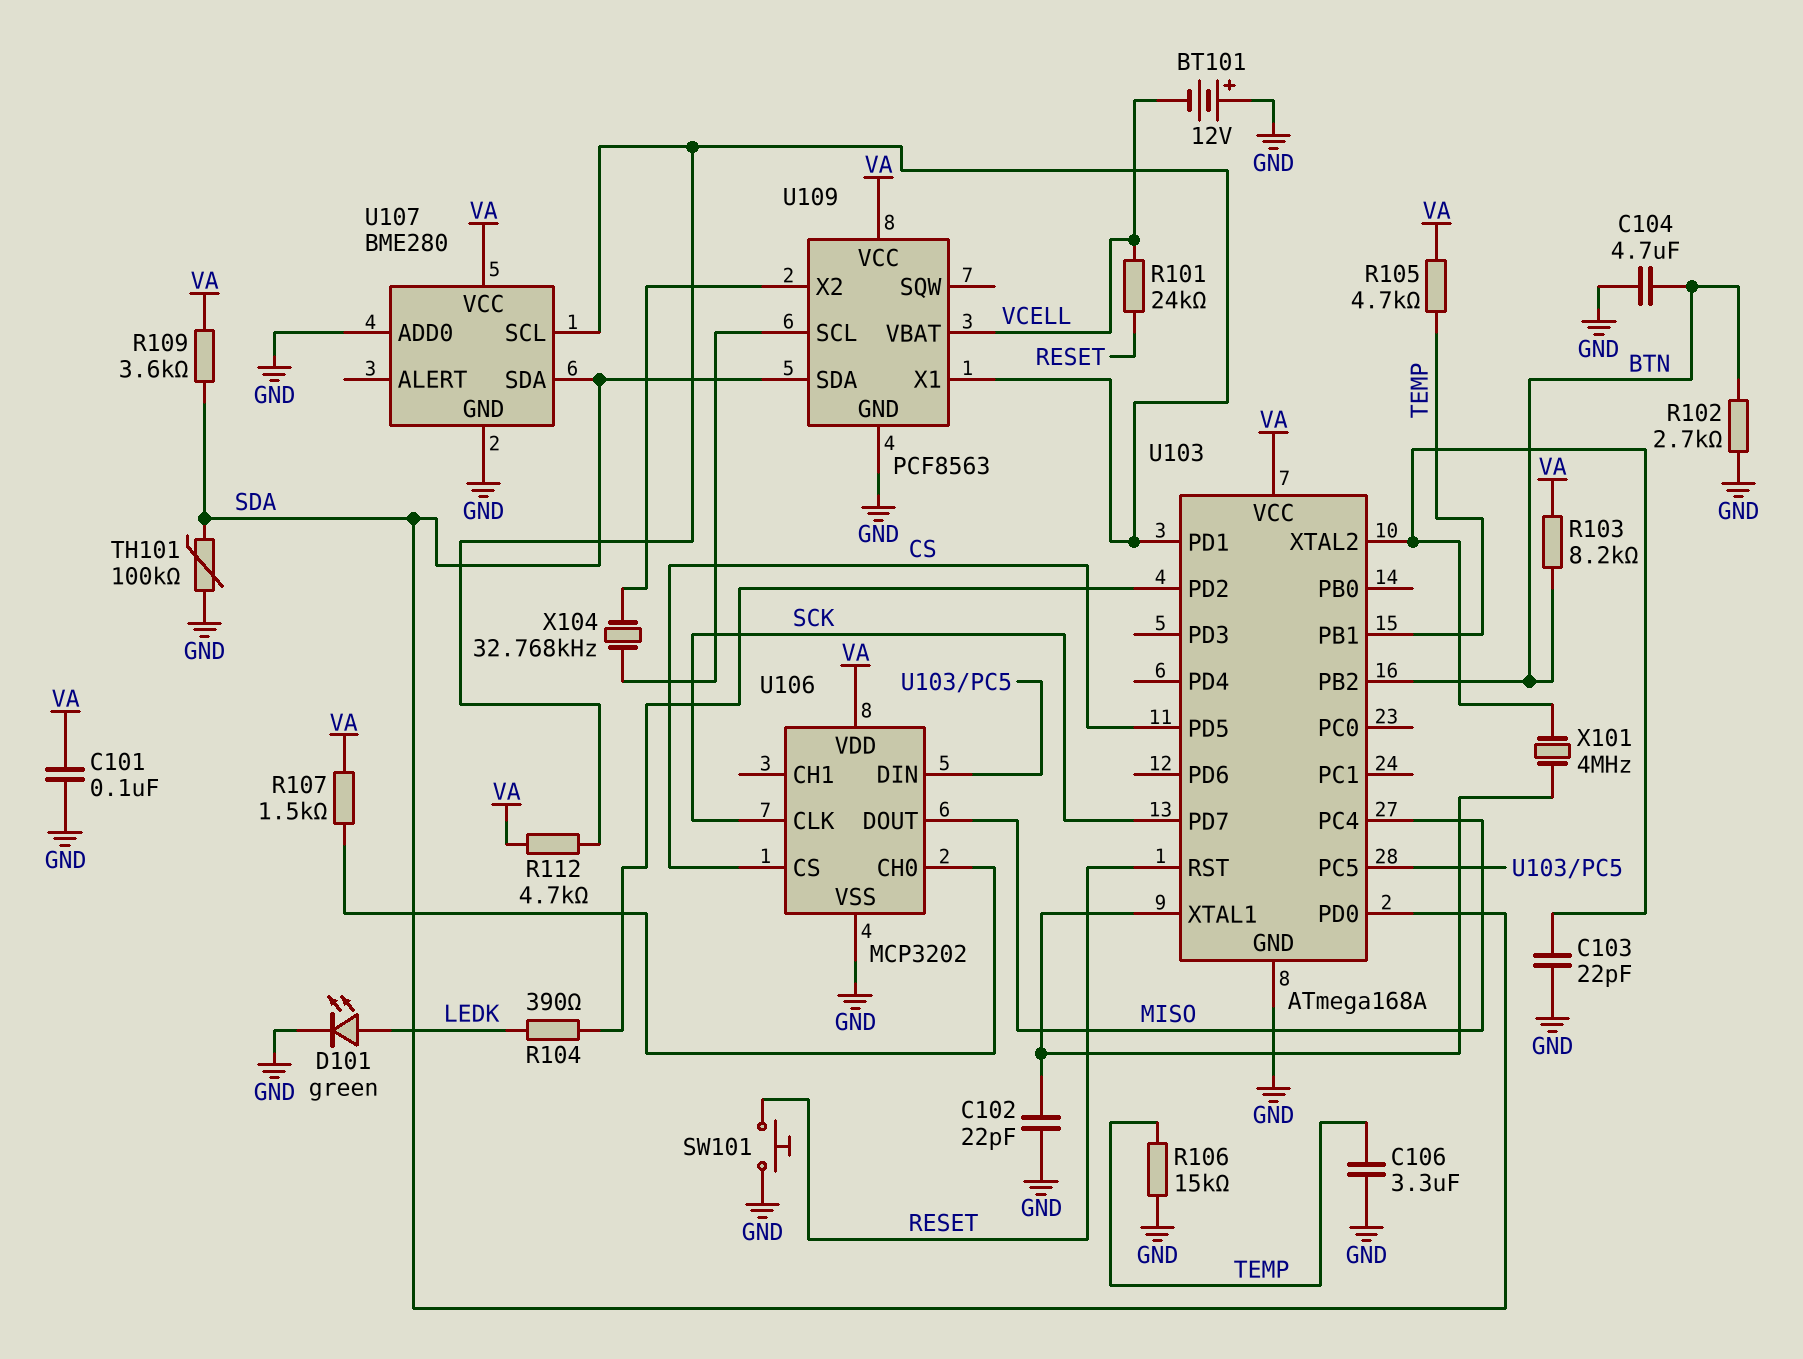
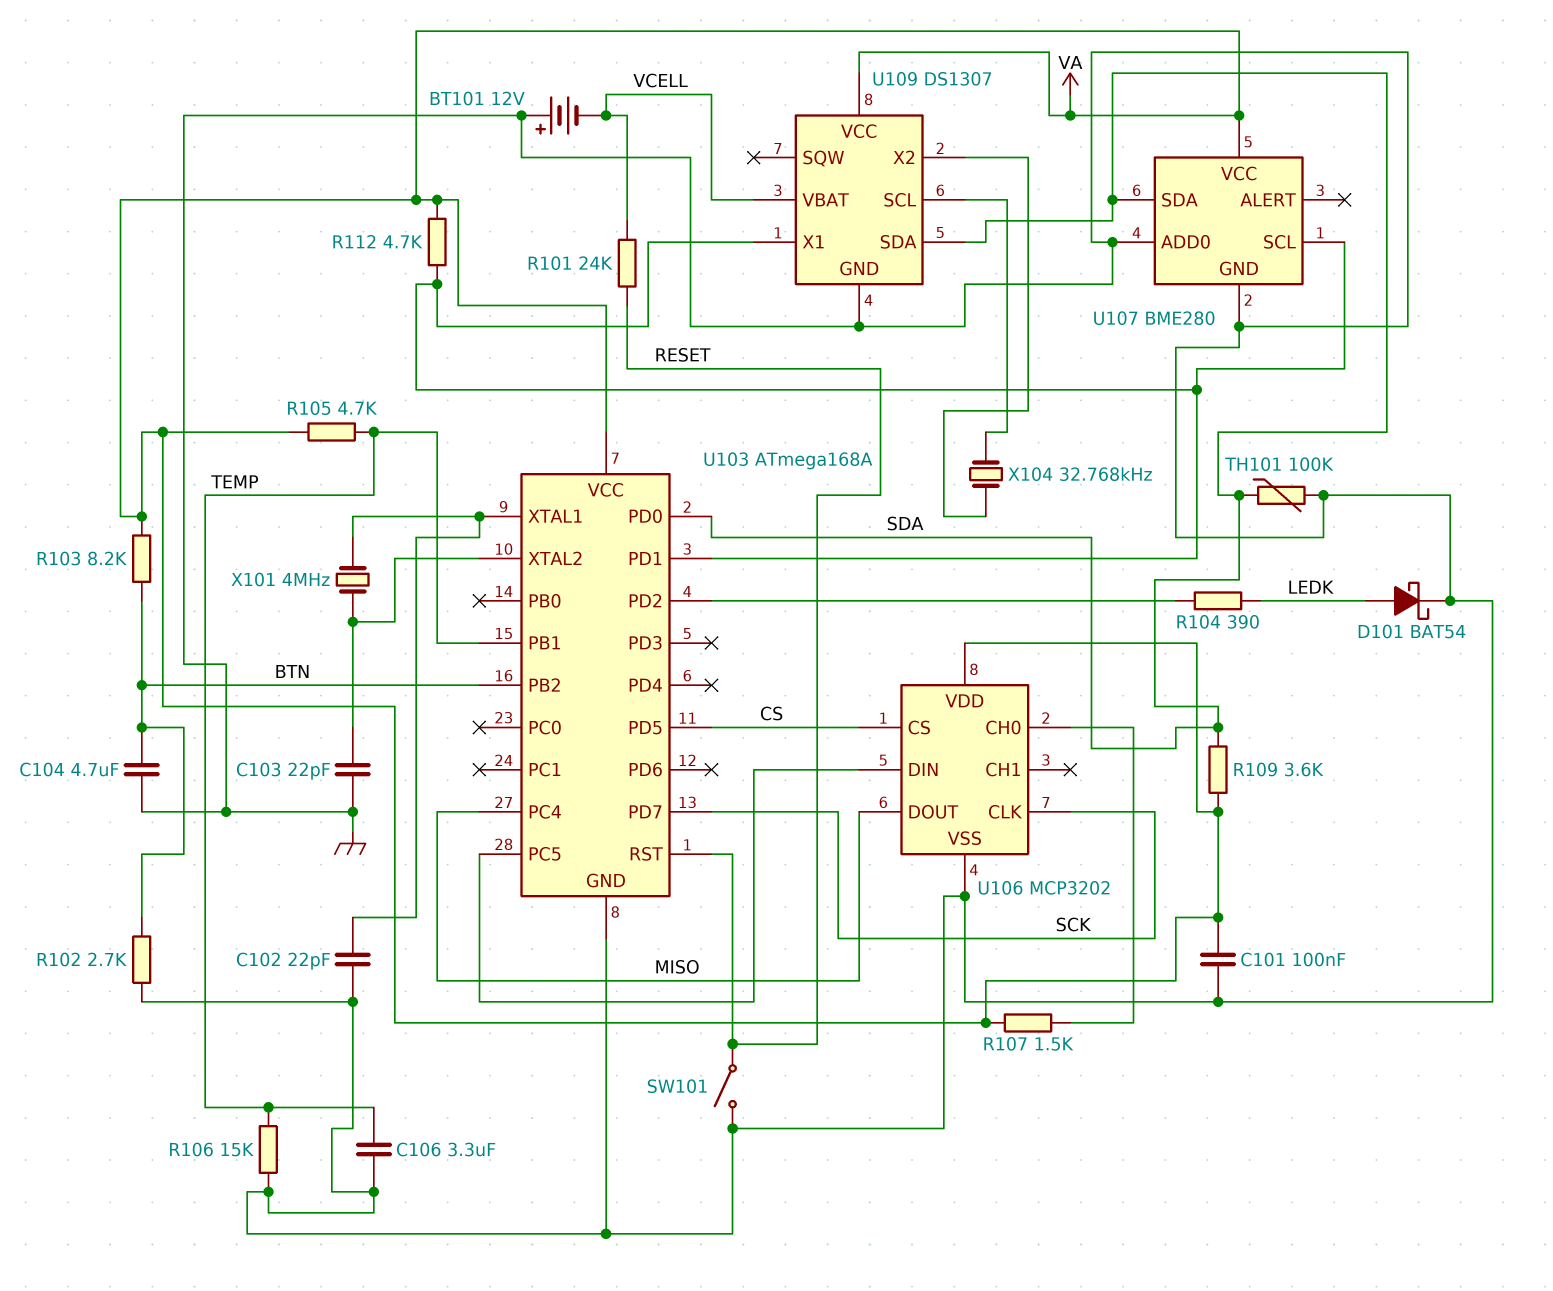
D101: LED green (A LEDK, K GND) -> schottky BAT54 (A LEDK, K GND)
SW101: button (GND, RESET) -> switch (GND, RESET)
U109: PCF8563 -> DS1307

